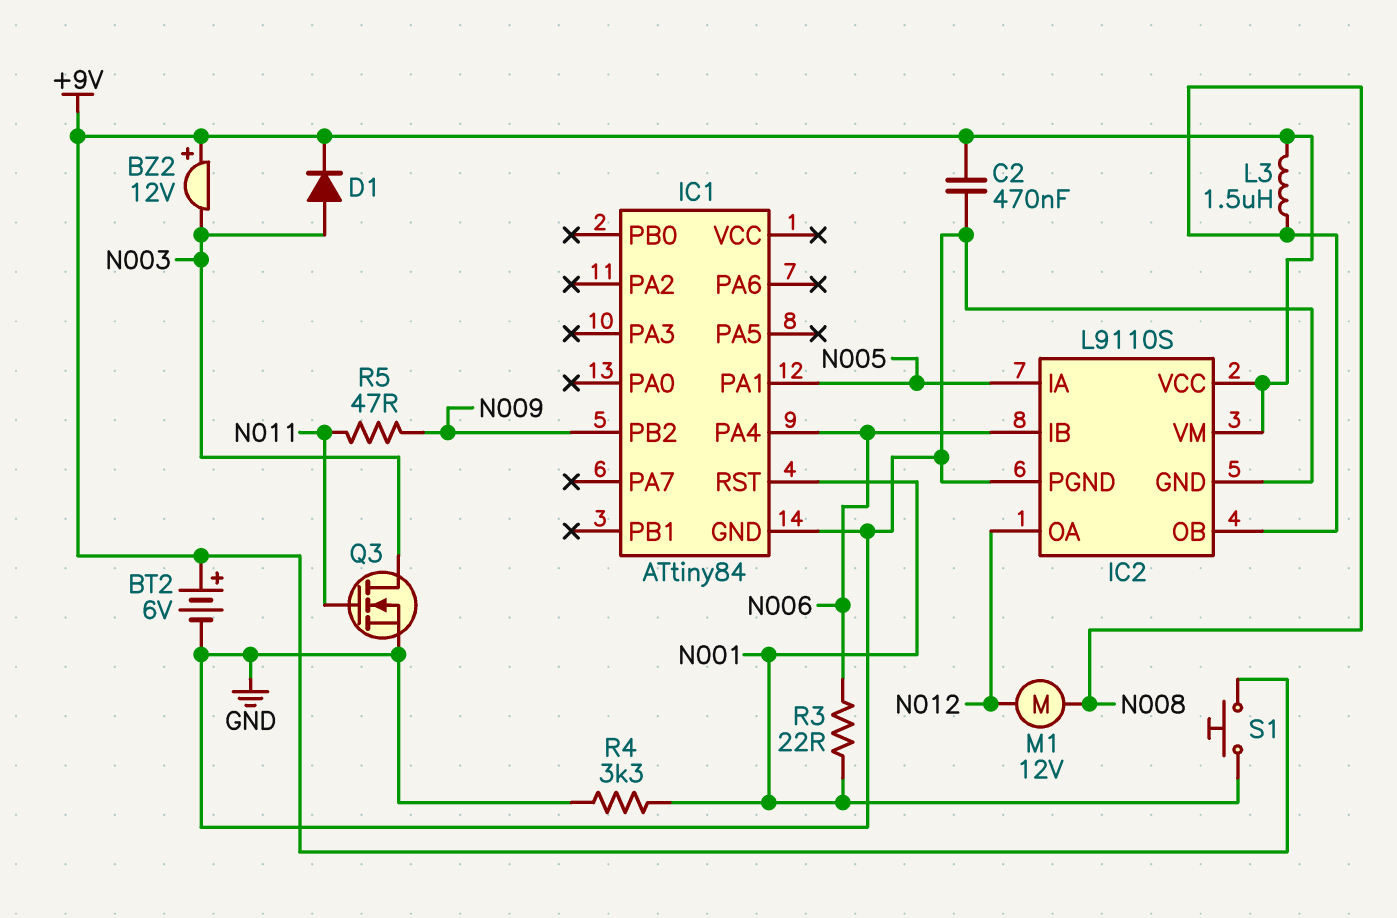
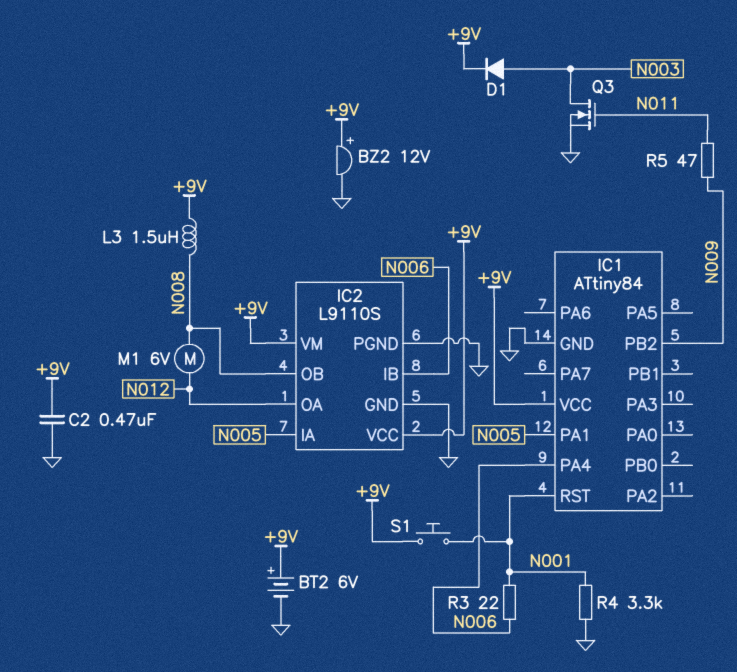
BZ2: buzzer 12V (plus +9V, minus N003) -> buzzer 12V (plus +9V, minus GND)
IC1 pin VCC: none -> +9V
M1: motor 12V (N008, N012) -> motor 6V (N008, N012)

